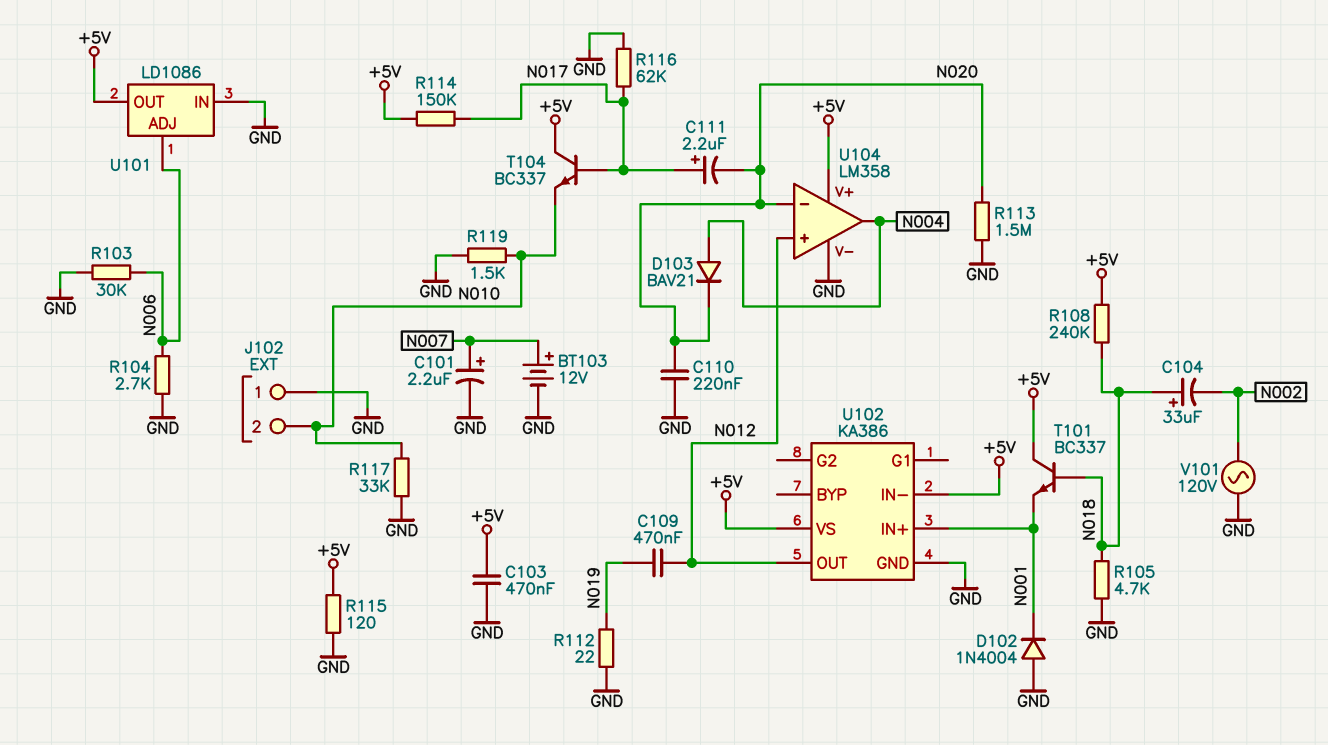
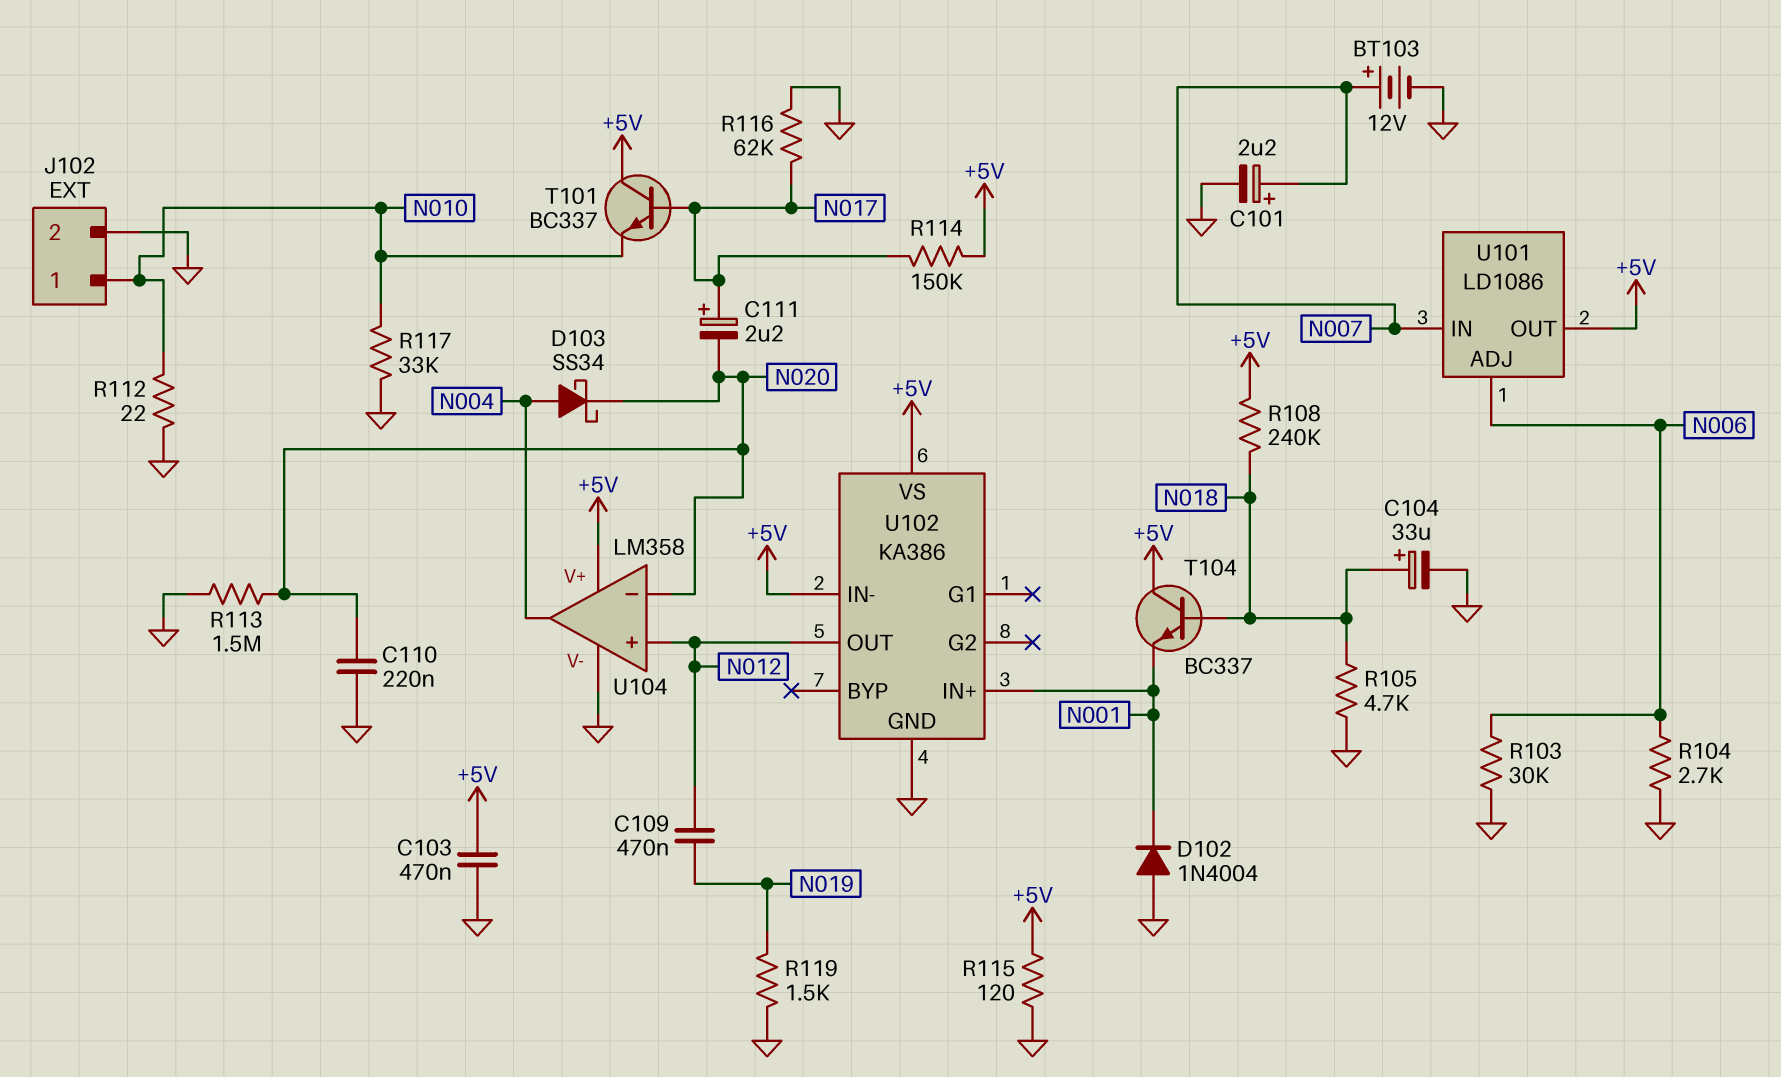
C104: 33uF (plus N018, minus N002) -> 33uF (plus N018, minus GND)
D103: diode BAV21 (A N004, K N020) -> schottky SS34 (A N004, K N020)
J102 pin 1: GND -> N010
J102 pin 2: N010 -> GND
R112: 22 (GND, N019) -> 22 (GND, N010)
R119: 1.5k (GND, N010) -> 1.5k (GND, N019)
T101: NPN BC337 (B N018, C +5V, E N001) -> NPN BC337 (B N017, C +5V, E N010)
T104: NPN BC337 (B N017, C +5V, E N010) -> NPN BC337 (B N018, C +5V, E N001)
U101 pin IN: GND -> N007
V101: AC 120V (GND, N002) -> none

